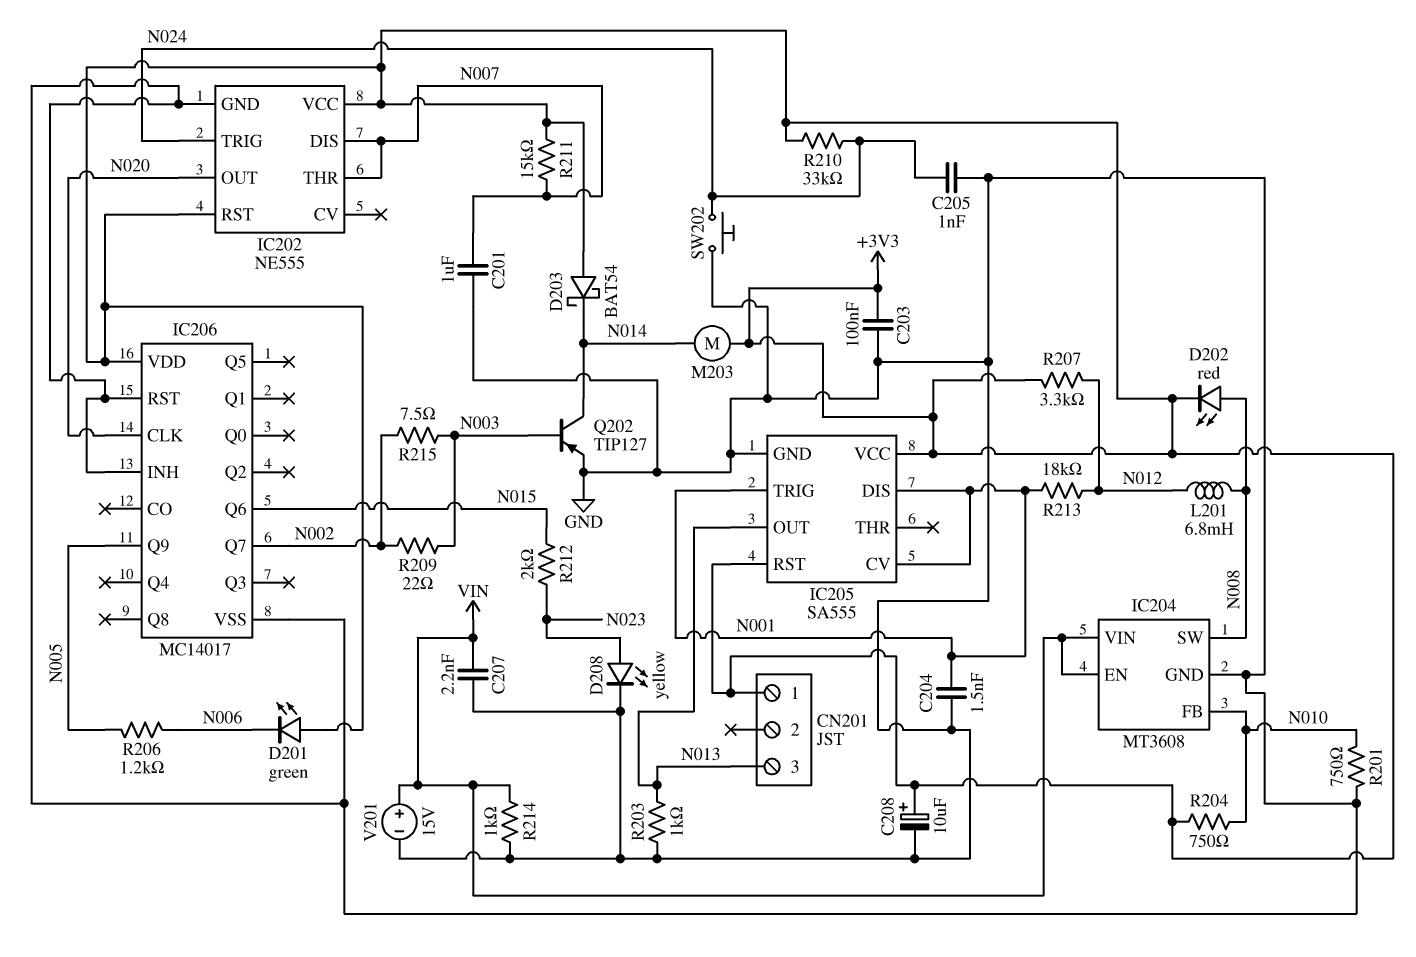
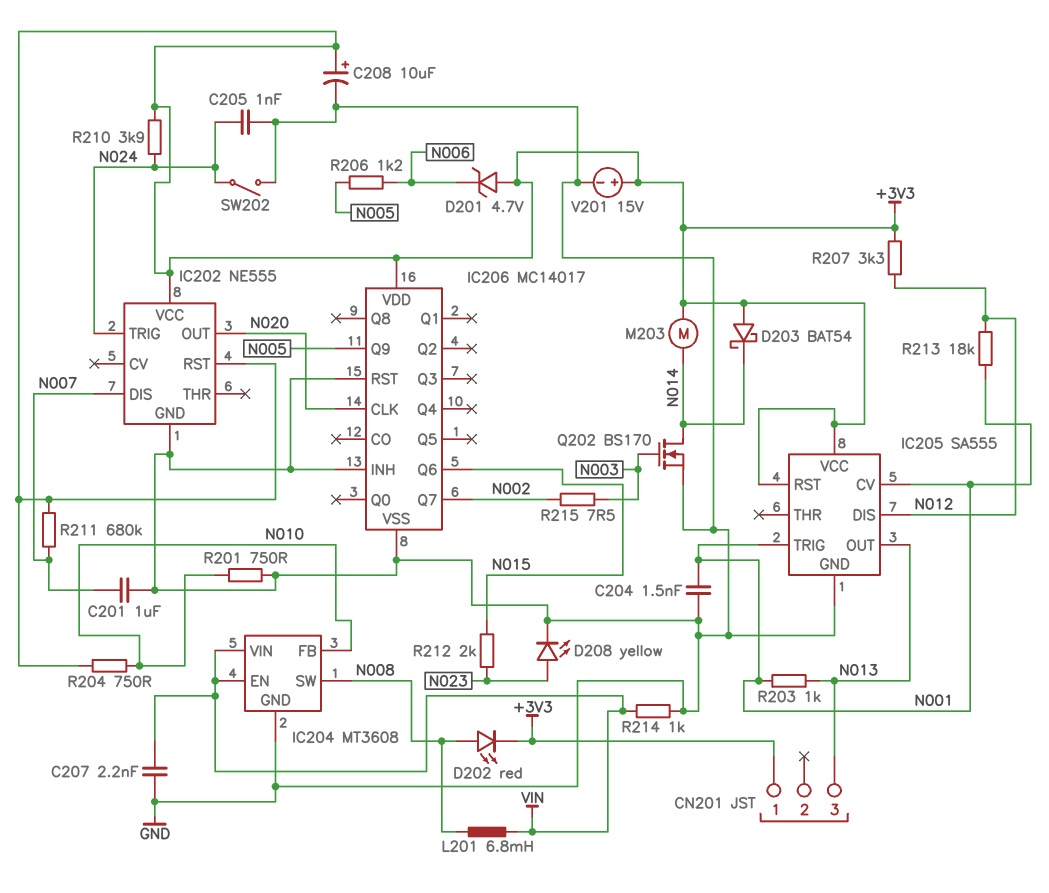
C203: 100nF (+3V3, GND) -> none
D201: LED green (A +3V3, K N006) -> zener 4.7V (A +3V3, K N006)
IC202 pin THR: N007 -> none
IC205 pin DIS: N001 -> N012
L201: 6.8mH (N008, N012) -> 6.8mH (N008, VIN)
Q202: PNP TIP127 (B N003, C N014, E GND) -> NMOS BS170 (G N003, D N014, S GND)
R203: 1k (GND, N013) -> 1k (N001, N013)
R209: 22 (N002, N003) -> none
R210: 33k (+3V3, N024) -> 3.9k (+3V3, N024)
R211: 15k (+3V3, N007) -> 680k (+3V3, N007)
SW202: button (GND, N024) -> switch (GND, N024)
V201: 15V (plus VIN, minus GND) -> 15V (plus +3V3, minus GND)

